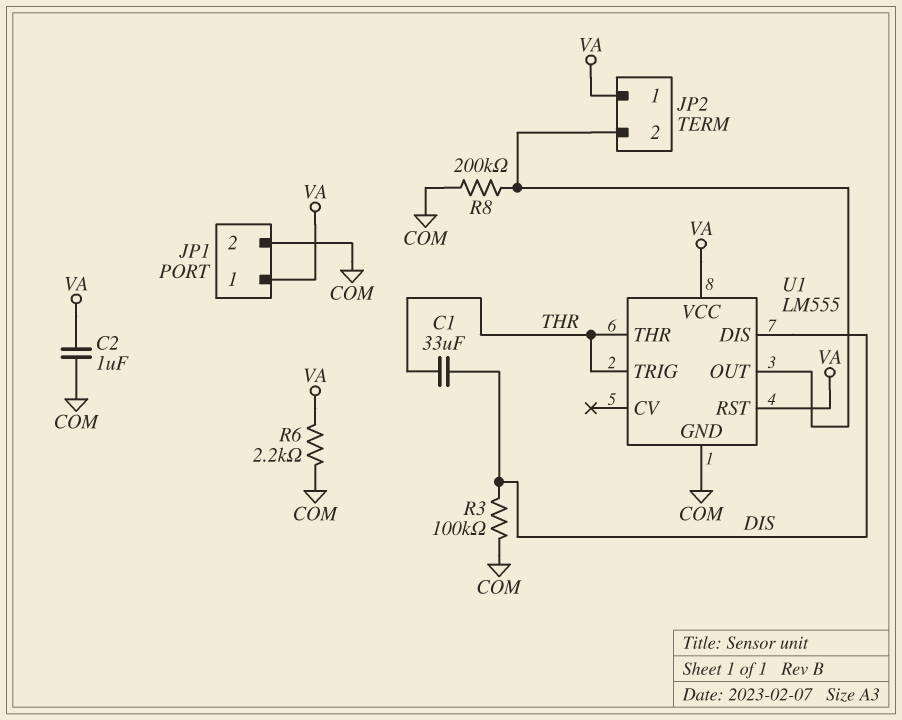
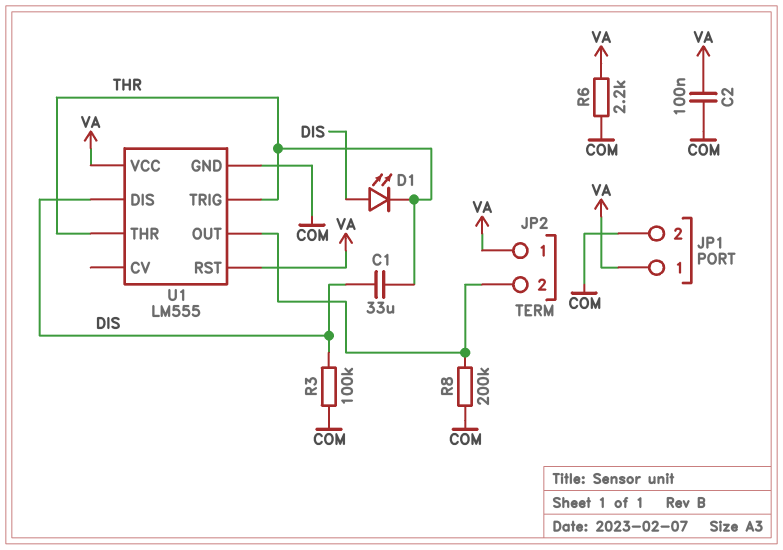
C2: 1uF (COM, VA) -> 100nF (COM, VA)
D1: none -> LED (A DIS, K THR)

